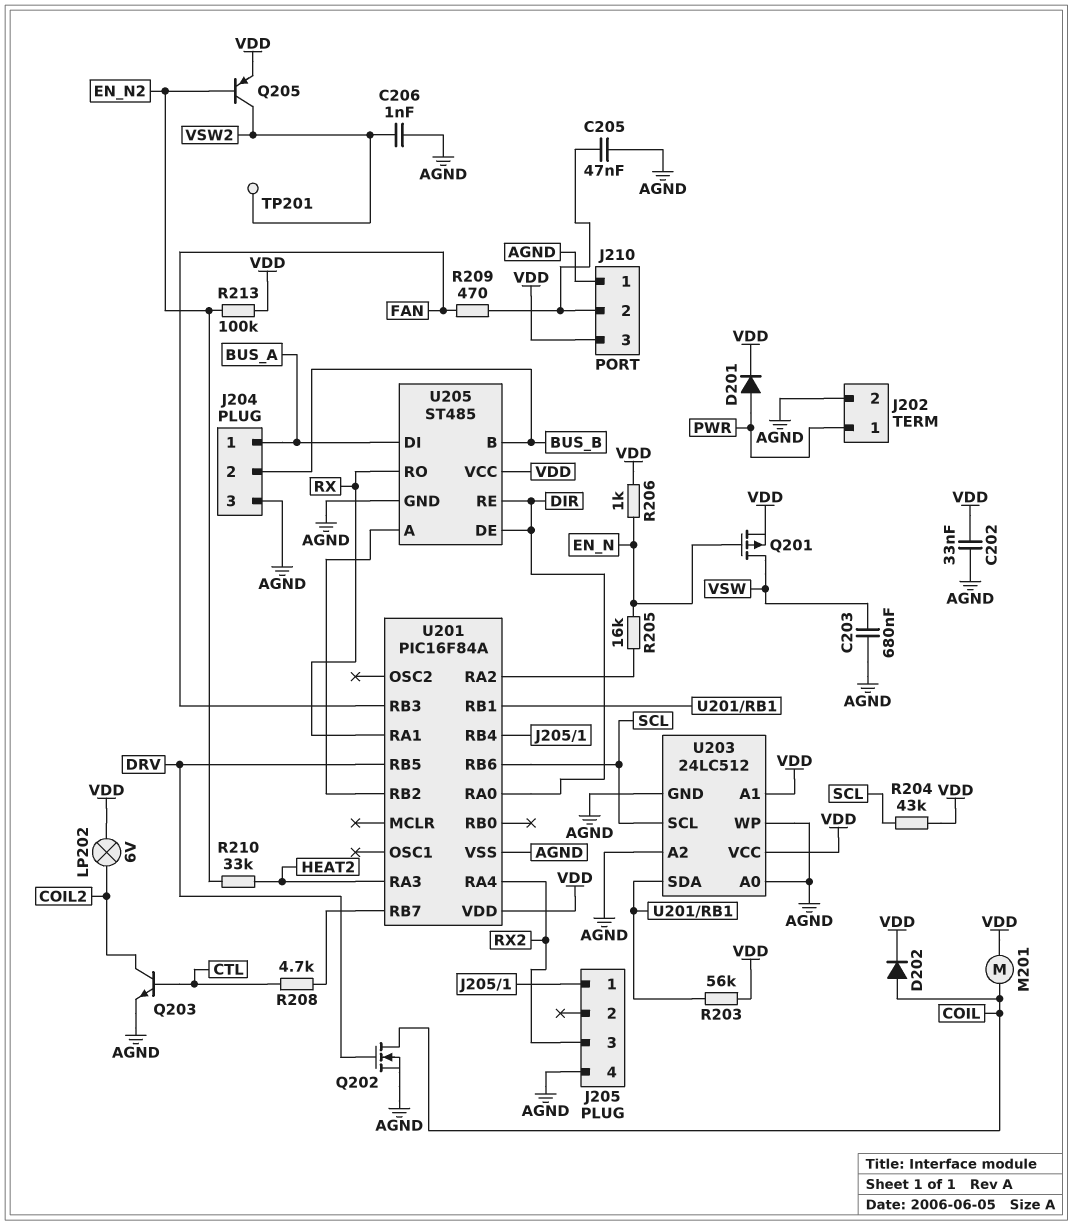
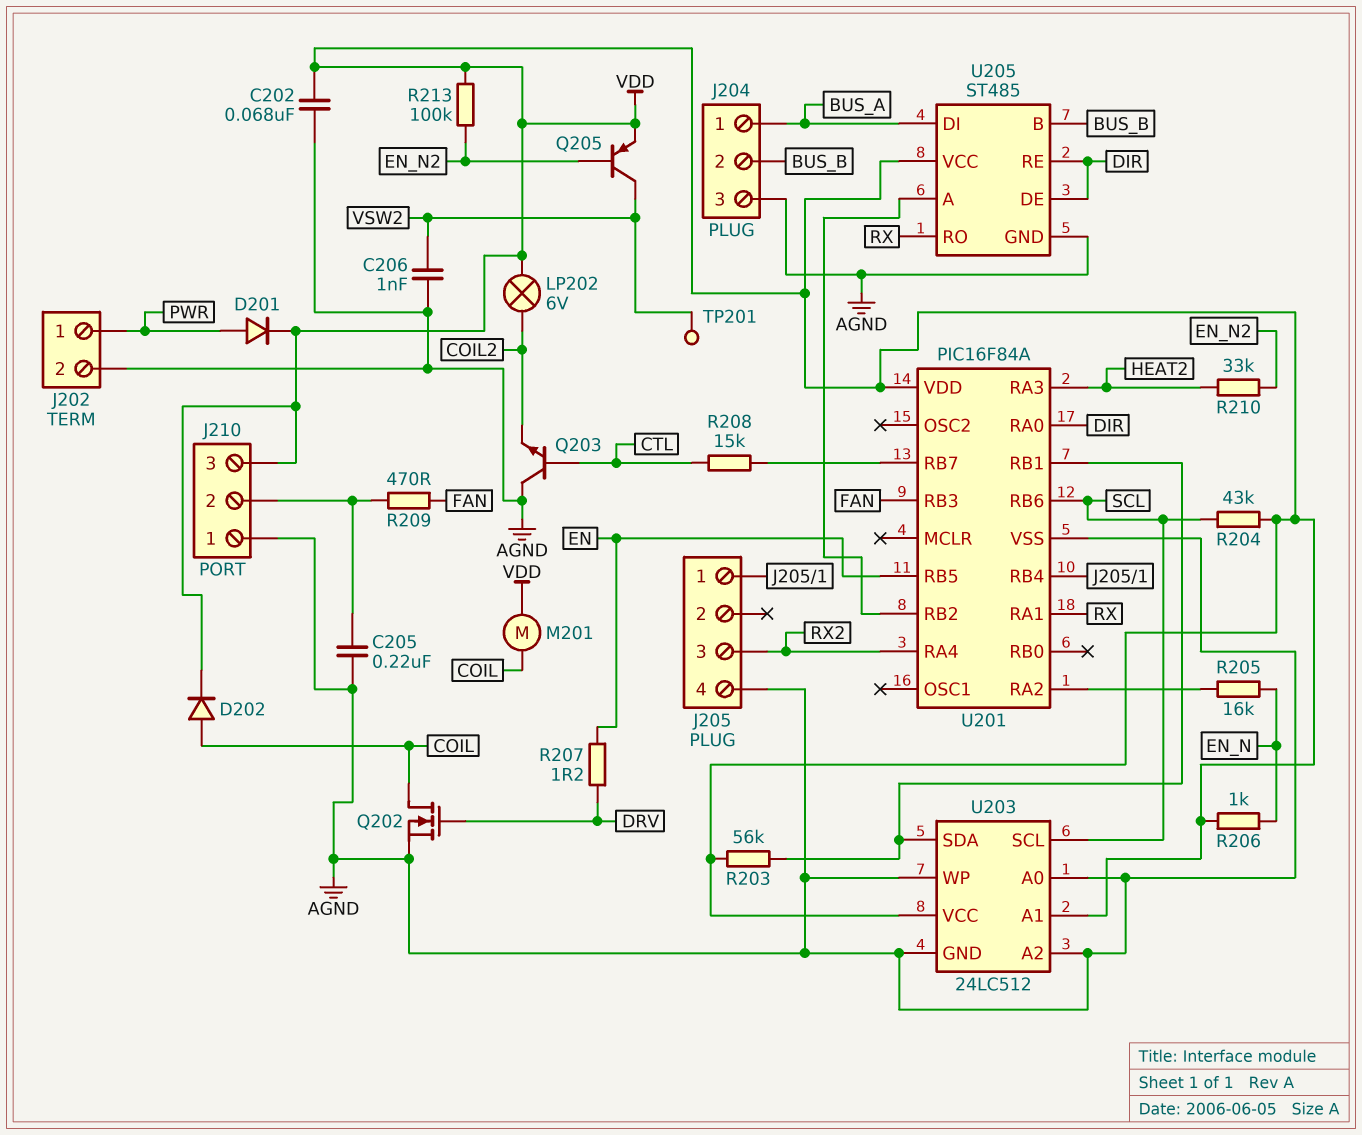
C202: 33nF (AGND, VDD) -> 68nF (AGND, VDD)
C203: 680nF (AGND, VSW) -> none
C205: 47nF (AGND, J210/2) -> 220nF (AGND, J210/2)
Q201: PMOS (G EN_N, D VSW, S VDD) -> none
Q203: NPN (B CTL, C COIL2, E AGND) -> NPN (B CTL, C AGND, E COIL2)
R207: none -> 1.2 (DRV, EN)
R208: 4.7k (CTL, U201/RB7) -> 15k (CTL, U201/RB7)
U201 pin RB5: DRV -> EN

